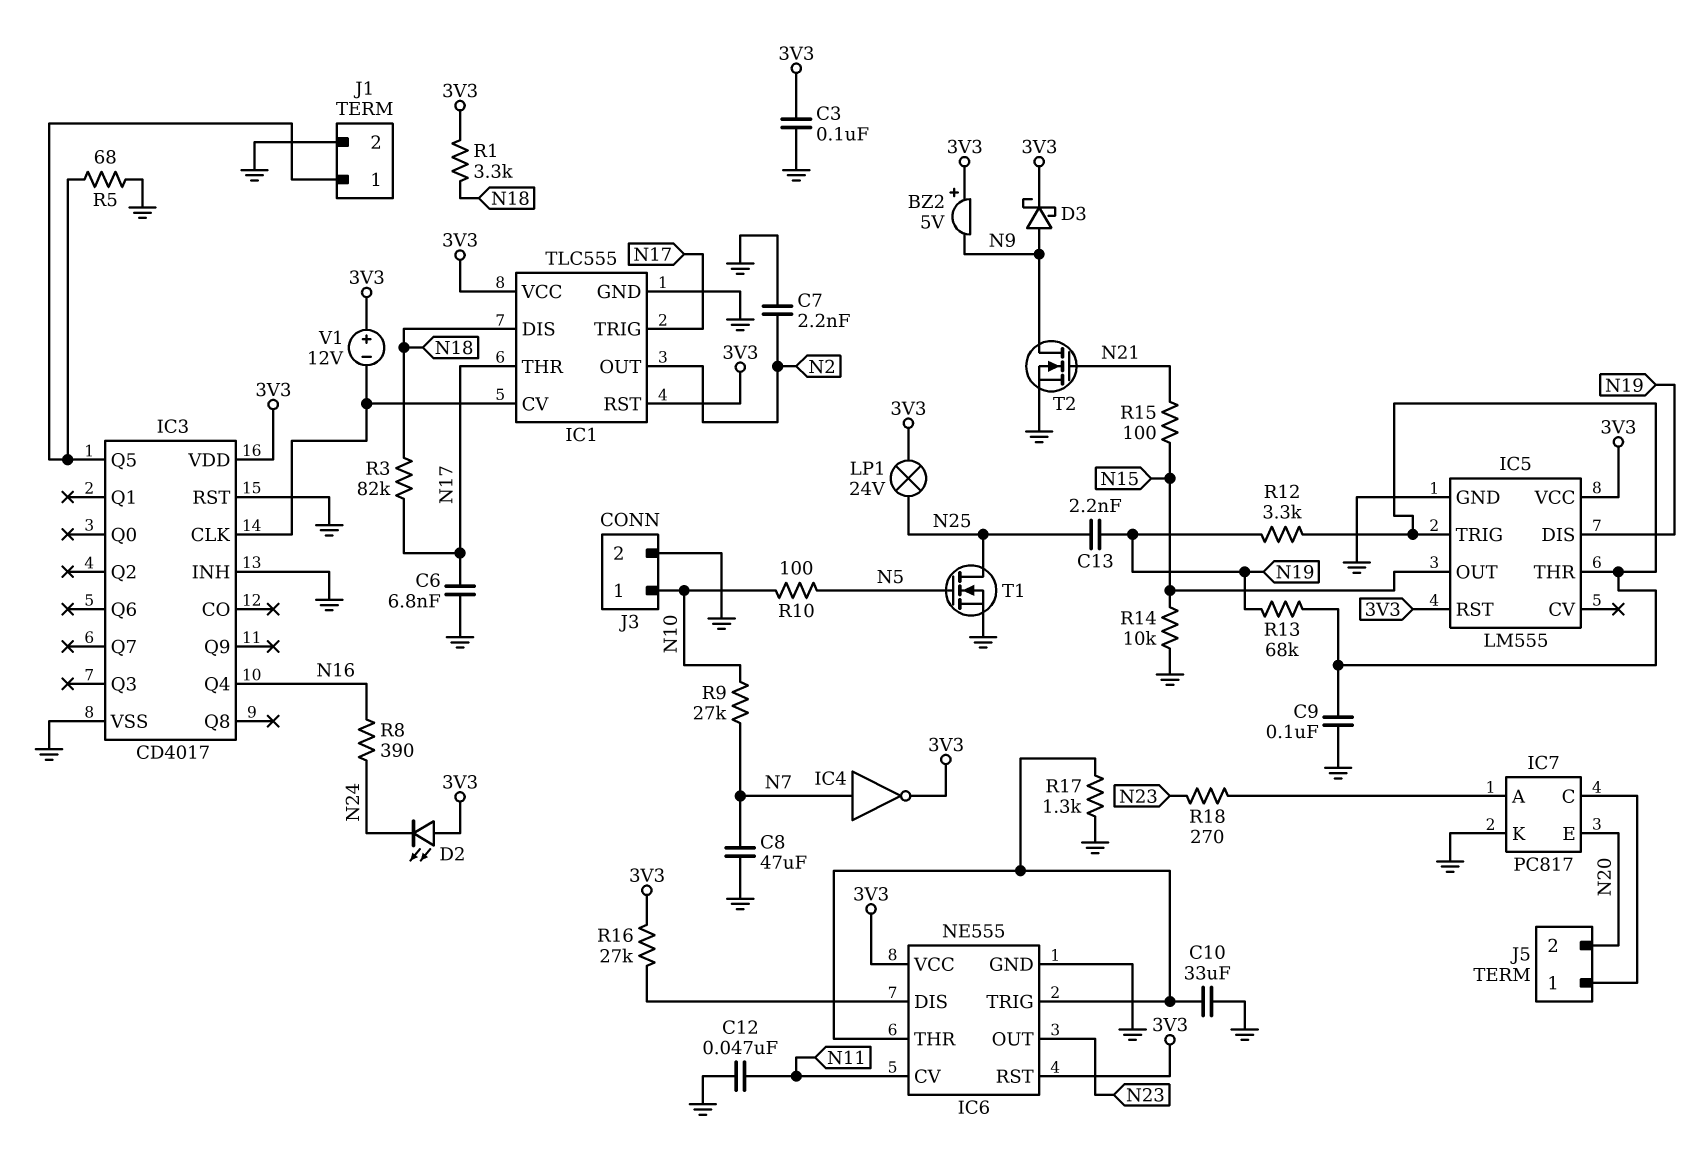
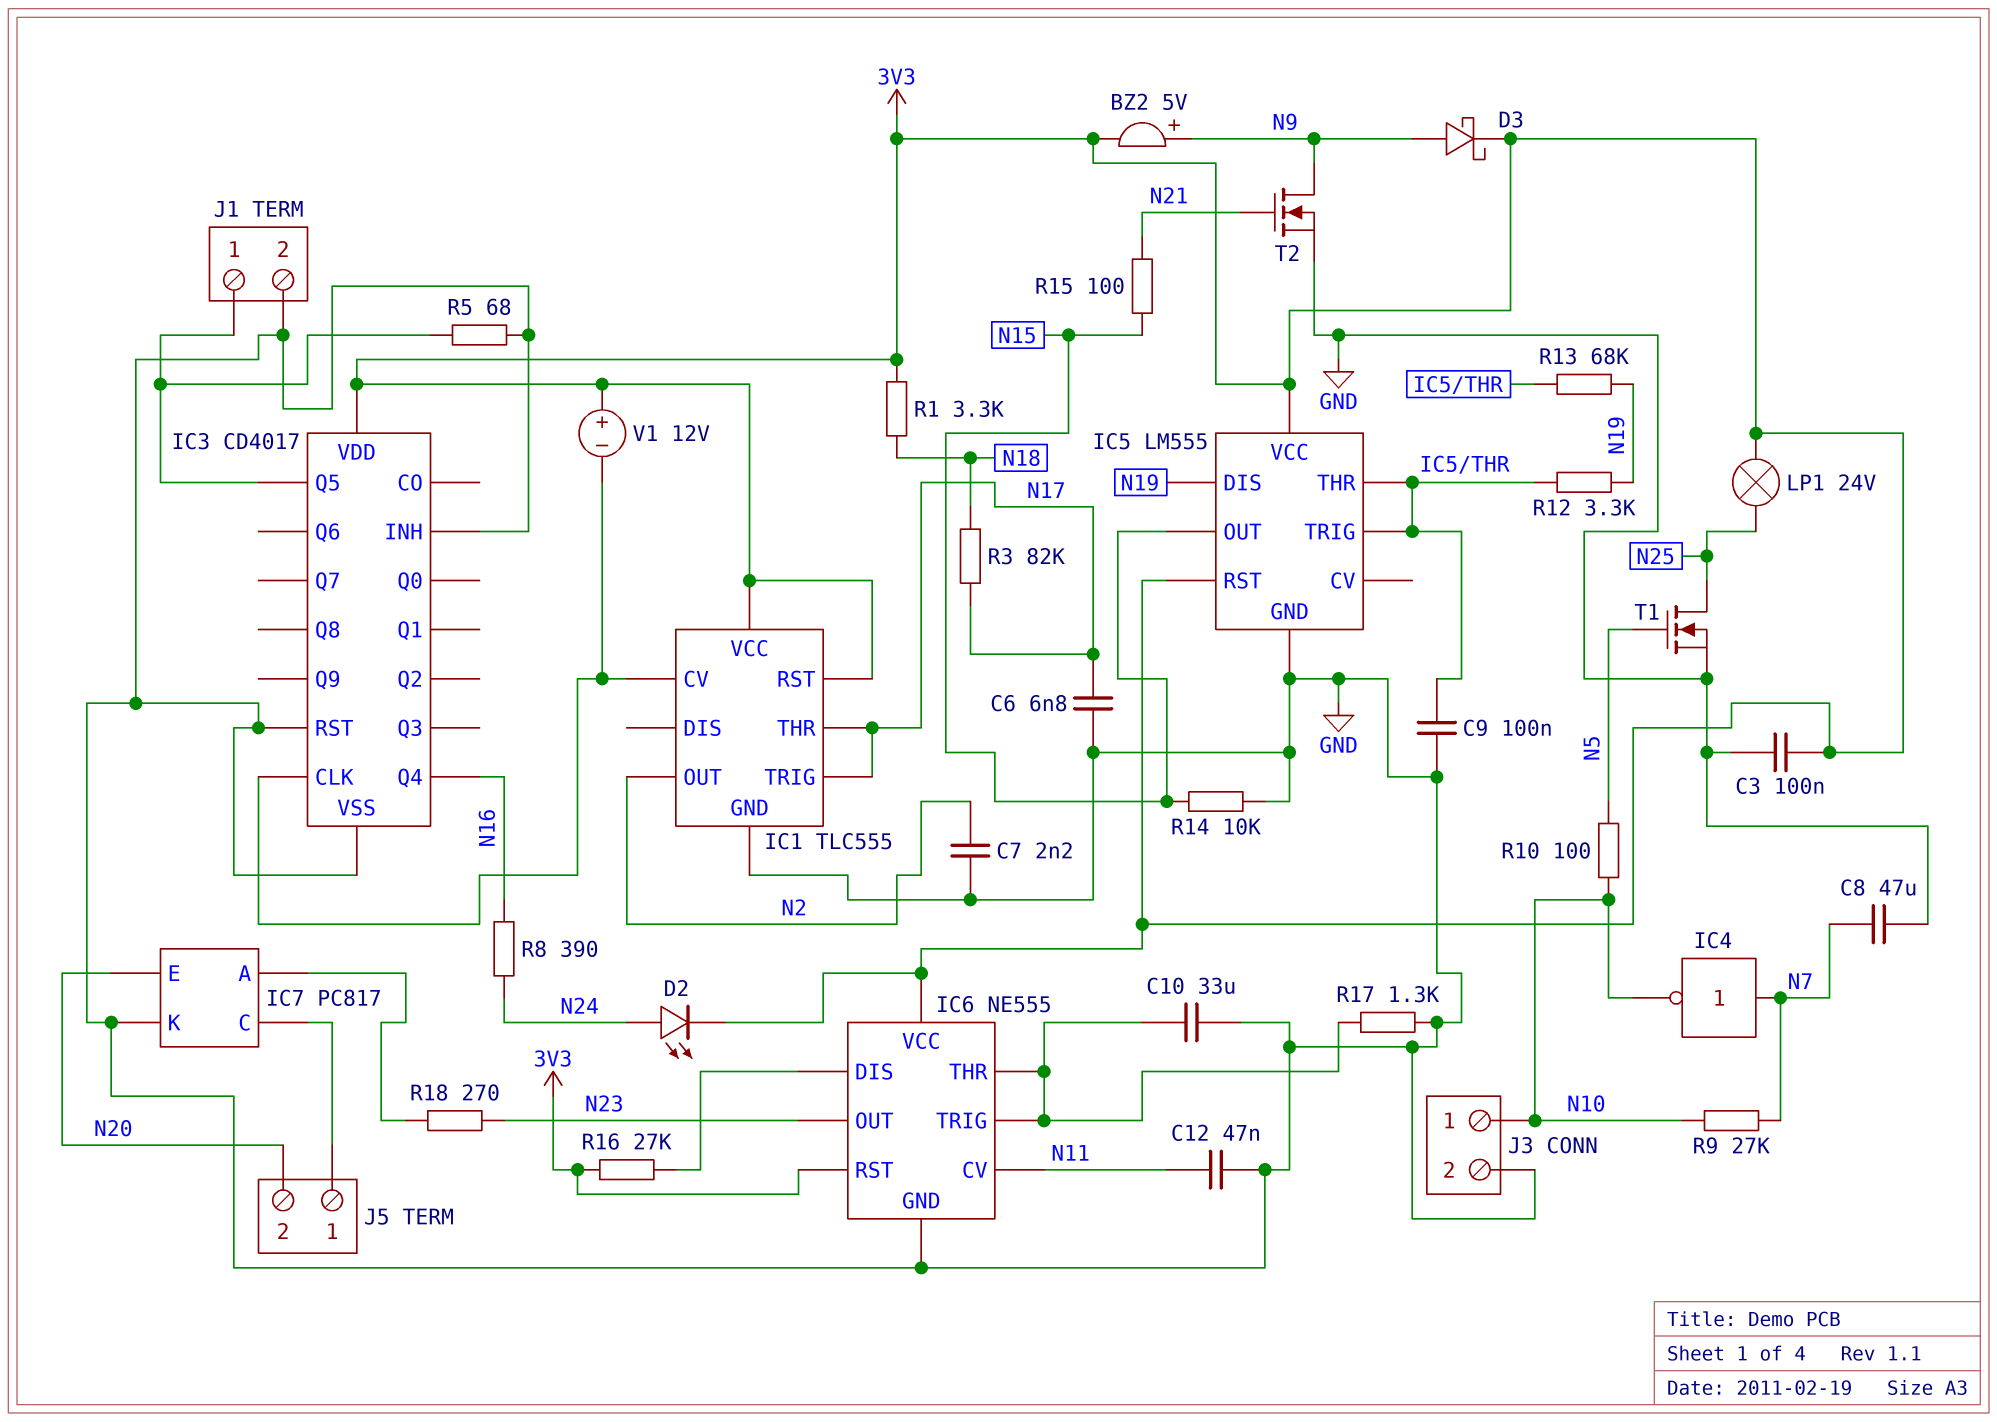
BZ2: buzzer 5V (plus 3V3, minus N9) -> buzzer 5V (plus N9, minus 3V3)
C13: 2.2nF (N19, N25) -> none
D2: LED (A 3V3, K N24) -> LED (A N24, K 3V3)
IC1 pin DIS: N18 -> none
IC4: NOT (in N7, out 3V3) -> NOT (in N7, out N10)

